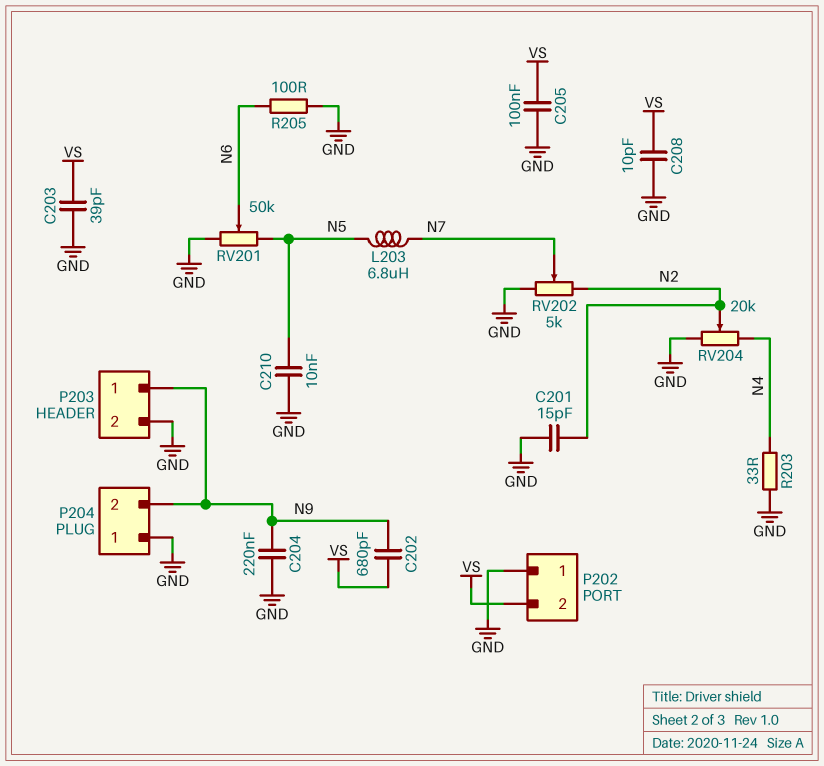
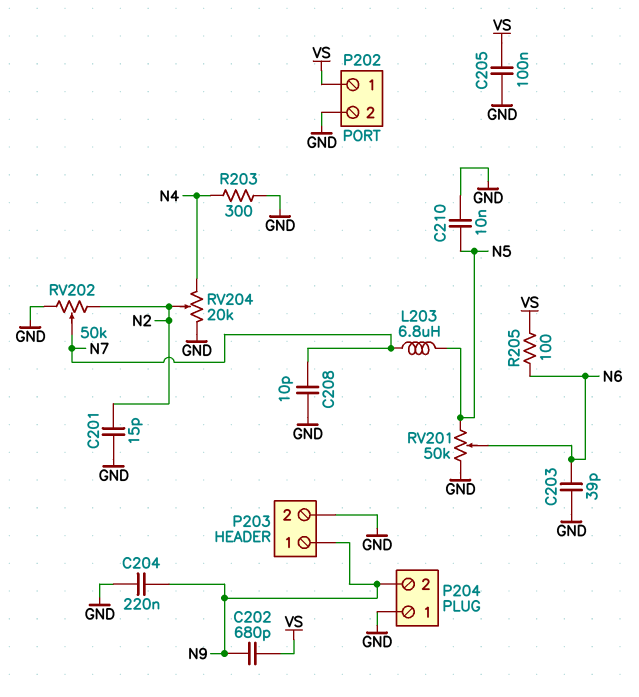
C203: 39pF (GND, VS) -> 39pF (GND, N6)
C208: 10pF (GND, VS) -> 10pF (GND, N7)
P202 pin 1: GND -> VS
P202 pin 2: VS -> GND
R203: 33 (GND, N4) -> 300 (GND, N4)
R205: 100 (GND, N6) -> 100 (N6, VS)
RV202: 5k (GND, N2, wiper N7) -> 50k (GND, N2, wiper N7)

